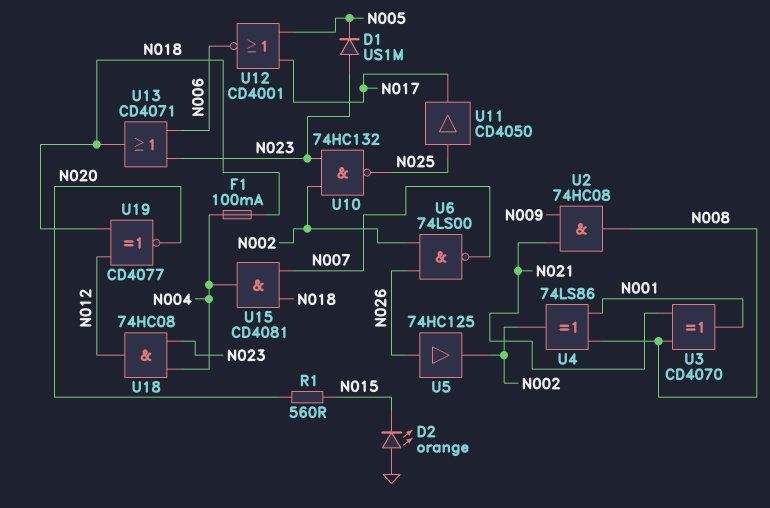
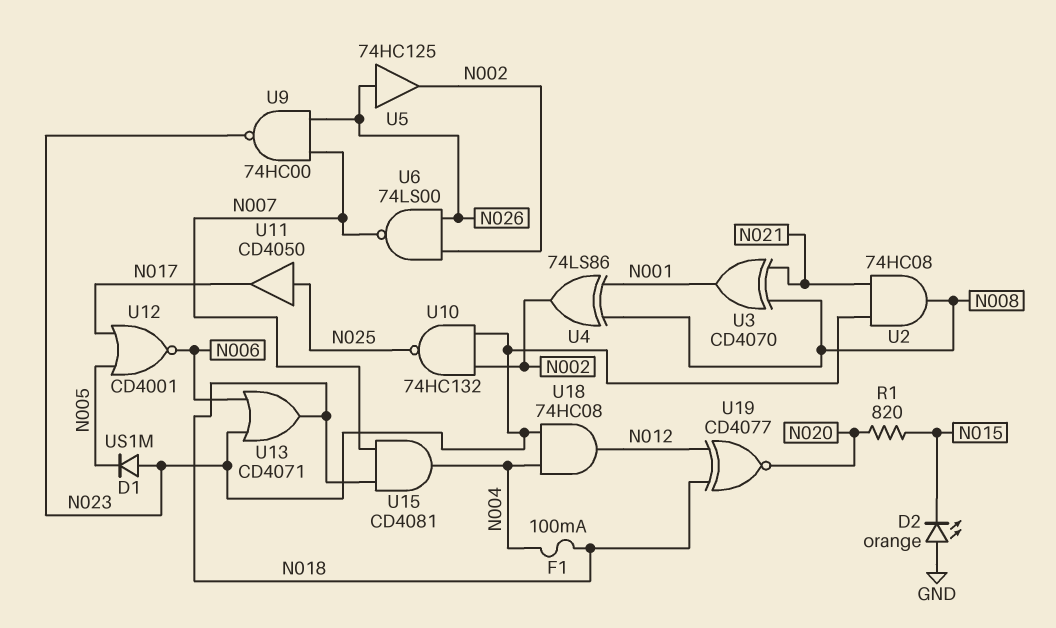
R1: 560 (N015, N020) -> 820 (N015, N020)
U2: AND 74HC08 (in N009, in N021, out N008) -> AND 74HC08 (in N021, in N023, out N008)
U9: none -> NAND 74HC00 (in N007, in N026, out N023)

